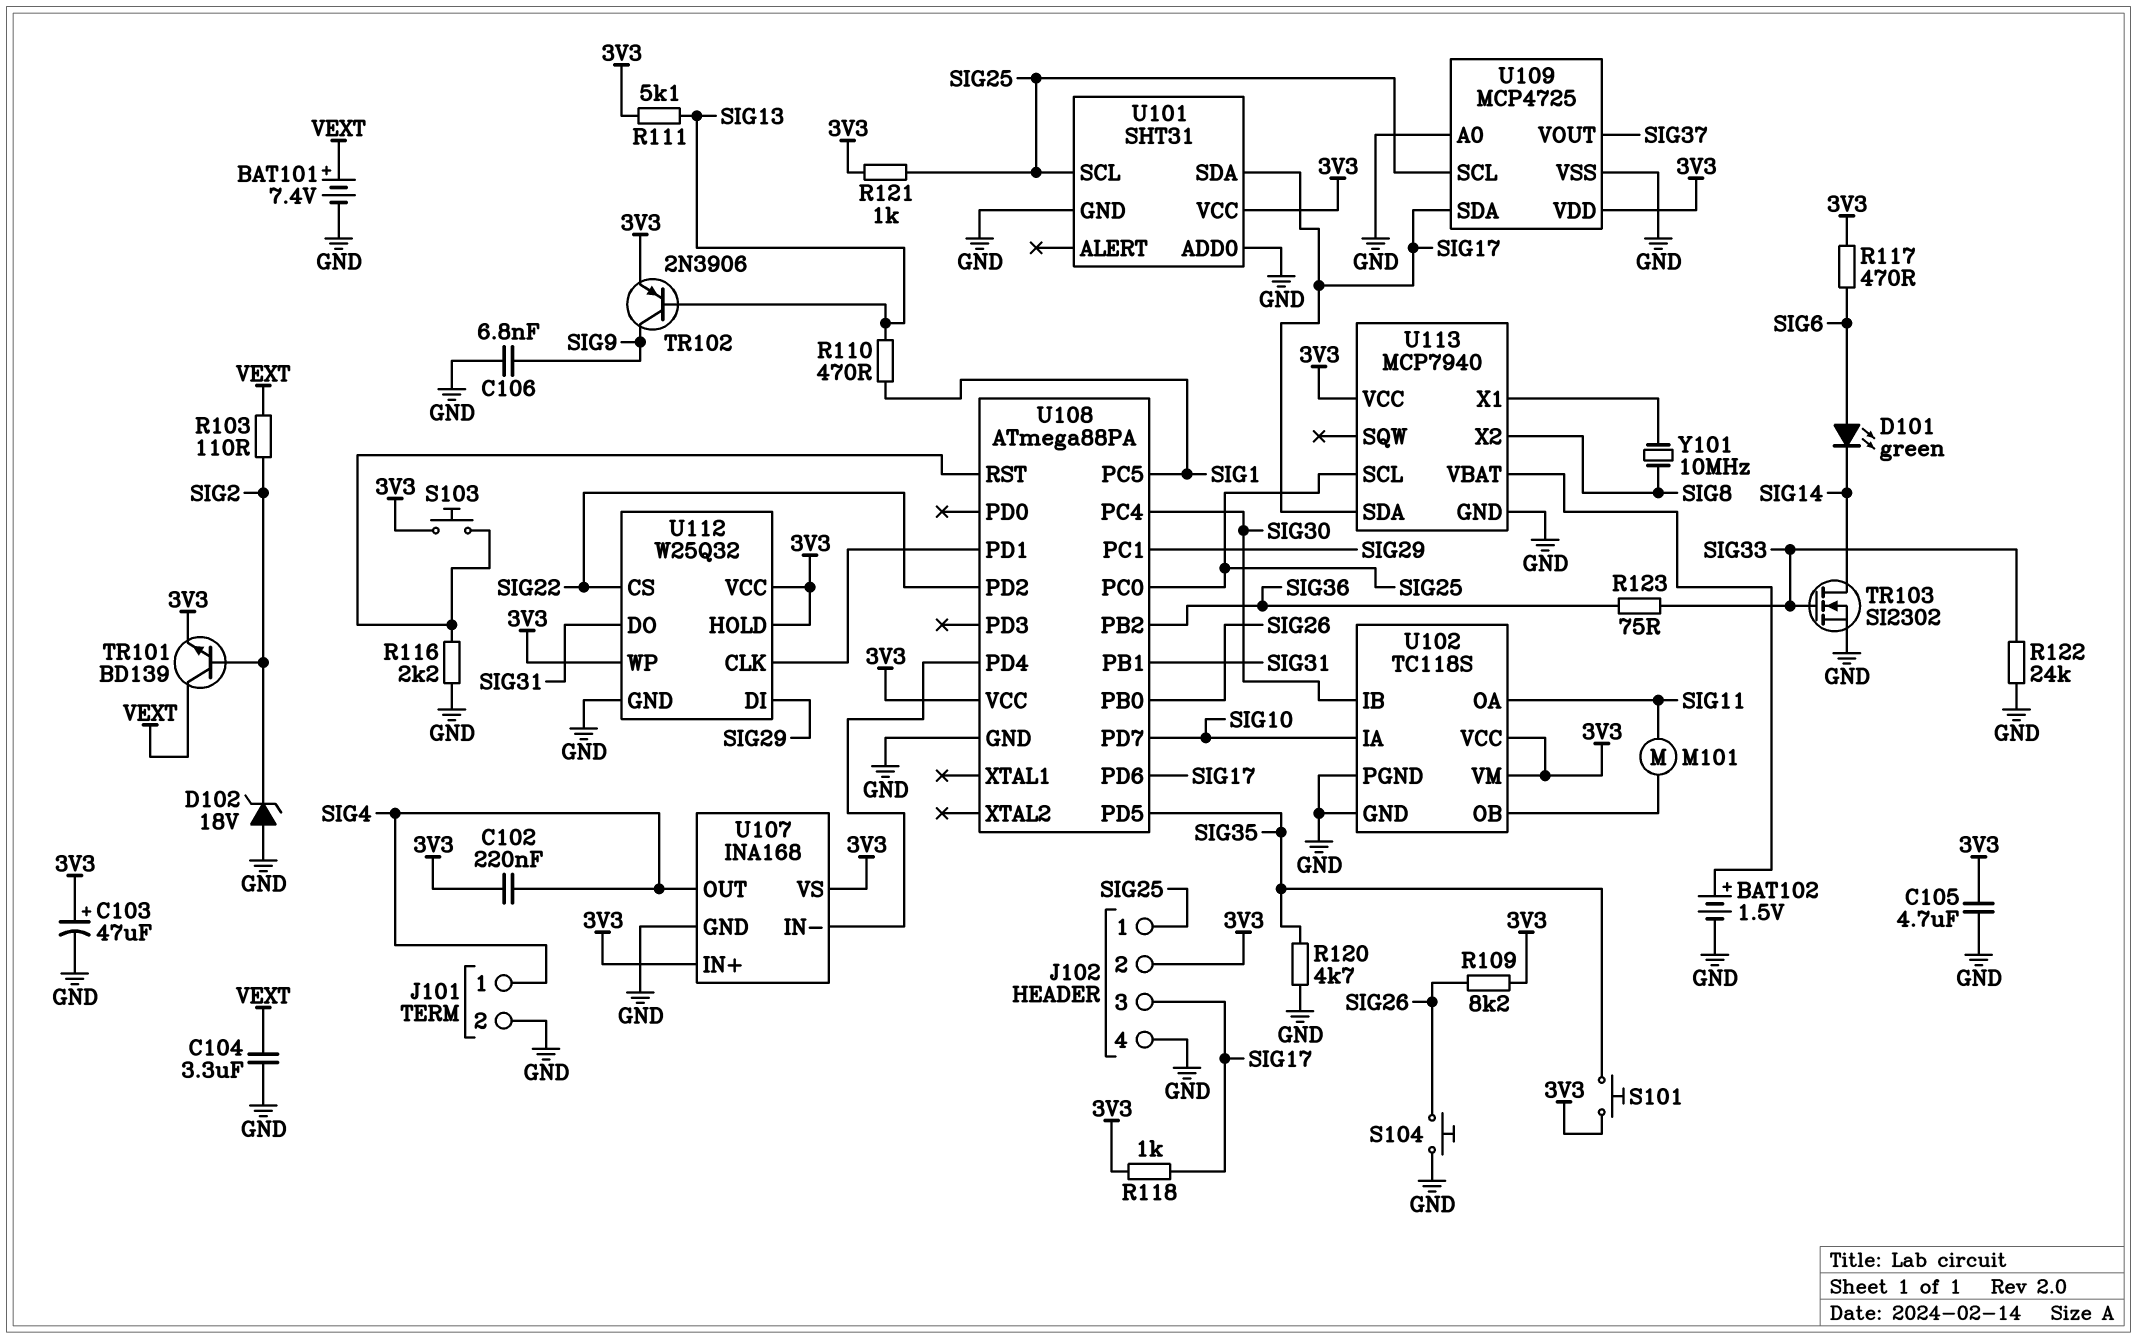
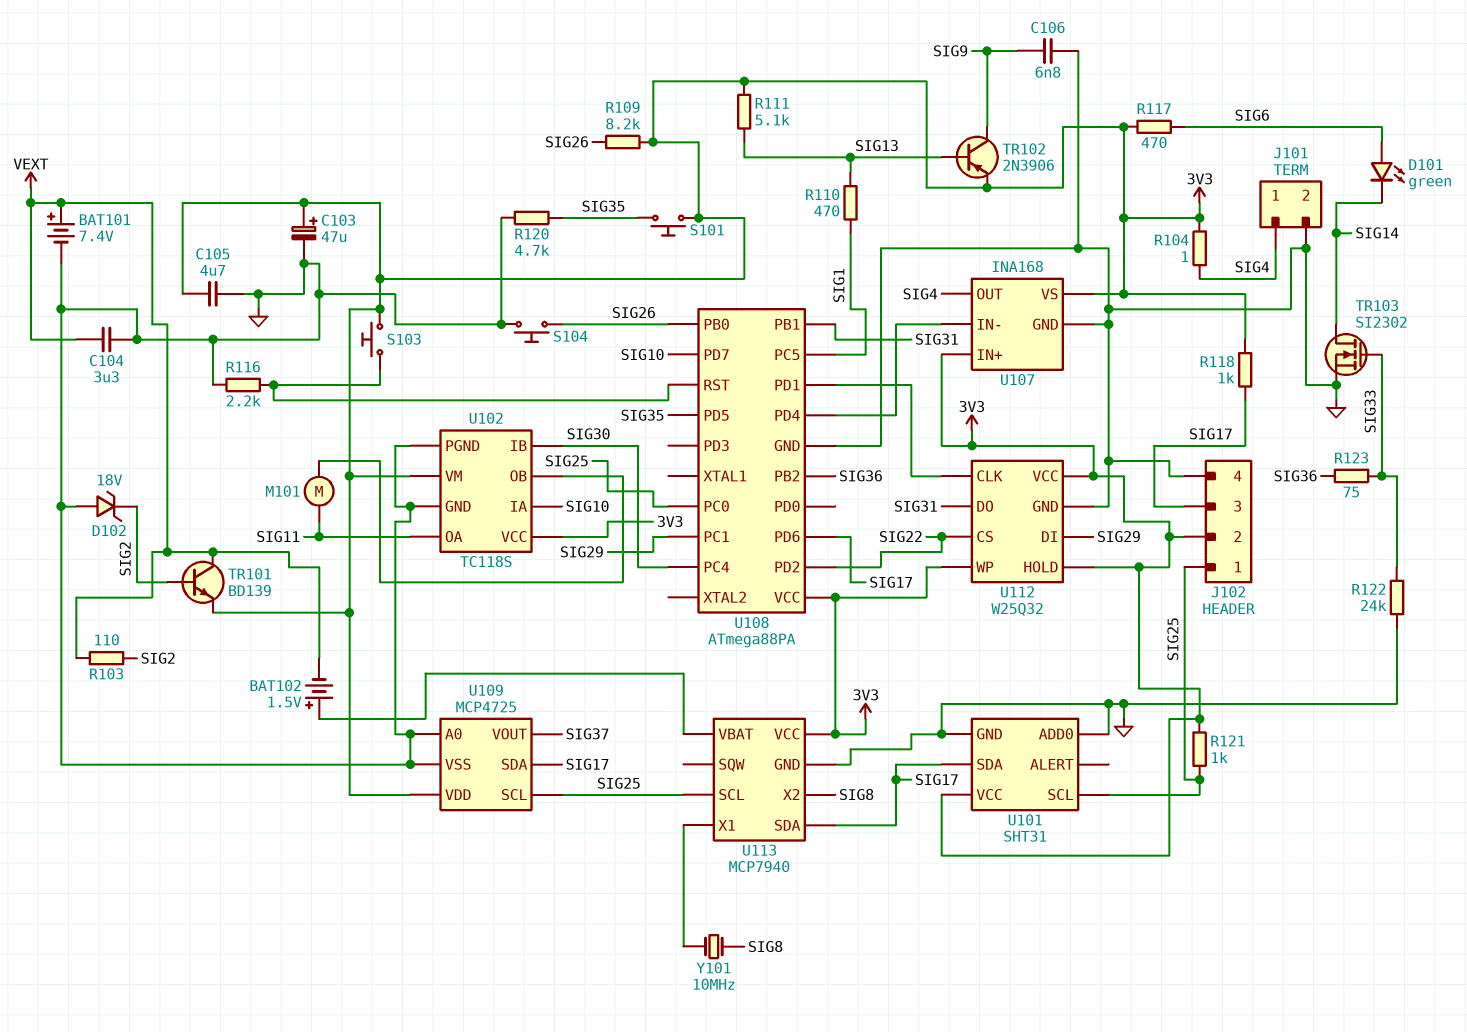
BAT102: 1.5V (plus U113/VBAT, minus GND) -> 1.5V (plus U113/VBAT, minus VEXT)
C102: 220nF (3V3, SIG4) -> none
R104: none -> 1 (3V3, SIG4)

